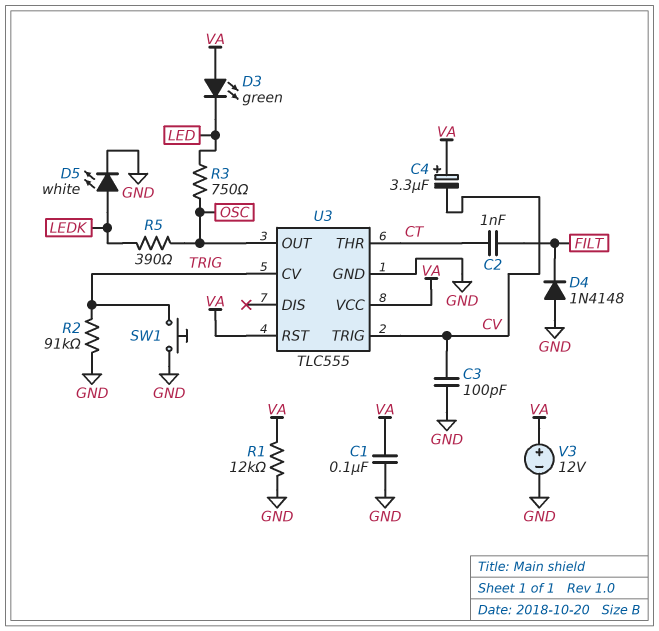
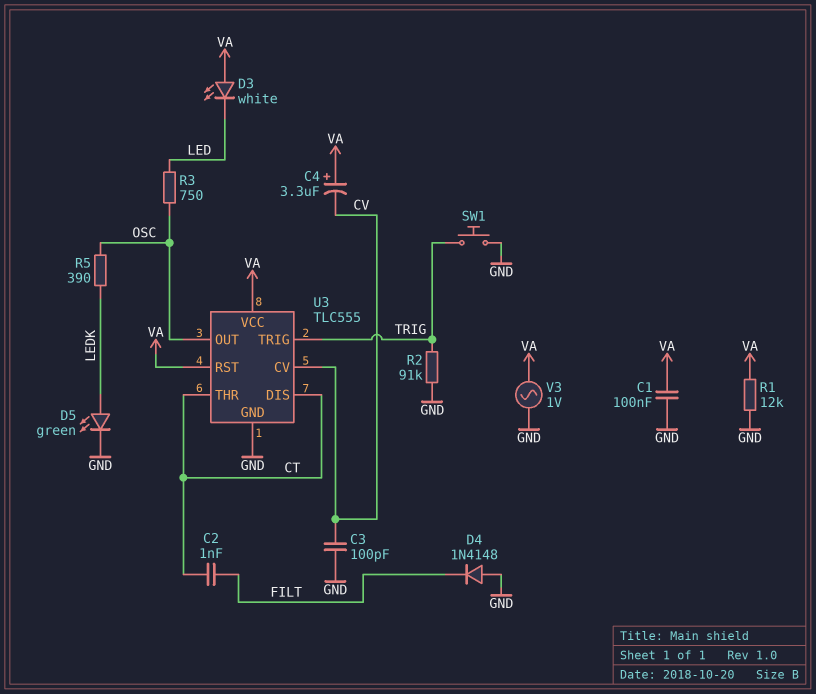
D3: LED green (A VA, K LED) -> LED white (A VA, K LED)
D5: LED white (A LEDK, K GND) -> LED green (A LEDK, K GND)
U3 pin CV: TRIG -> CV
U3 pin DIS: none -> CT
U3 pin TRIG: CV -> TRIG
V3: 12V (plus VA, minus GND) -> AC 1V (GND, VA)

